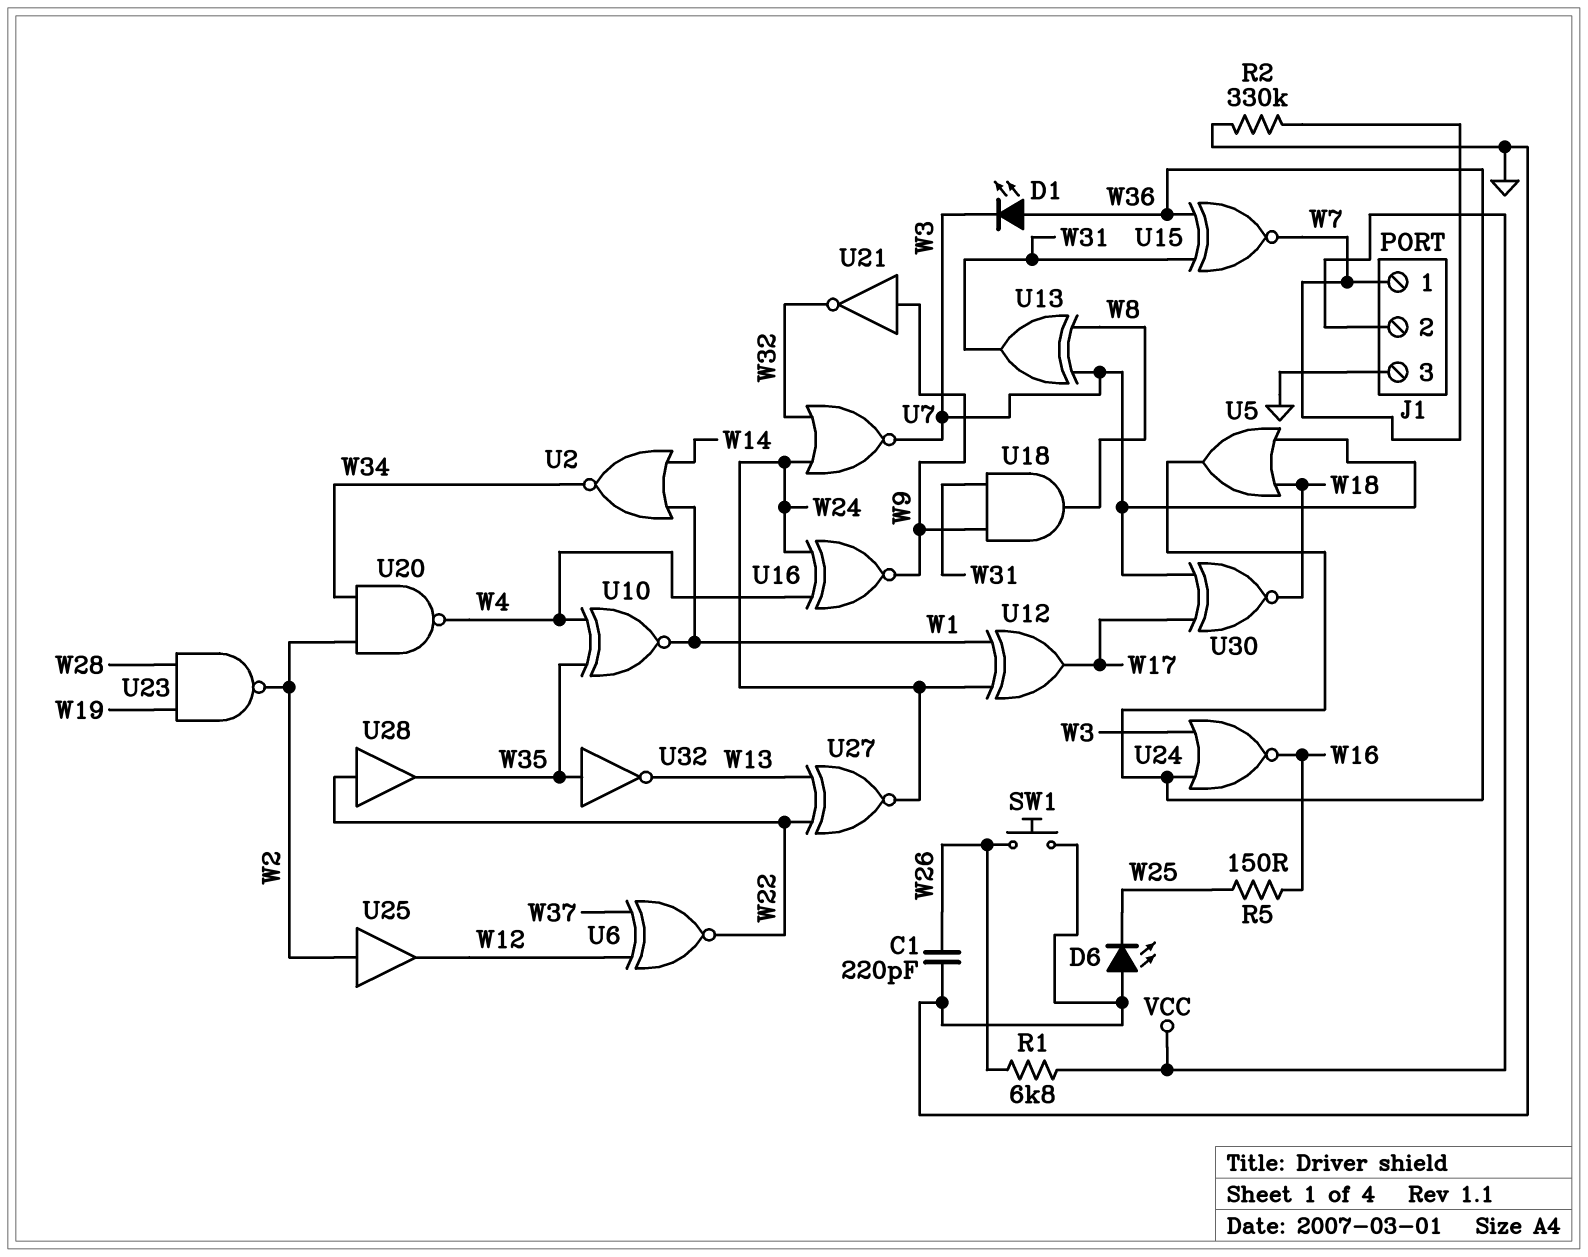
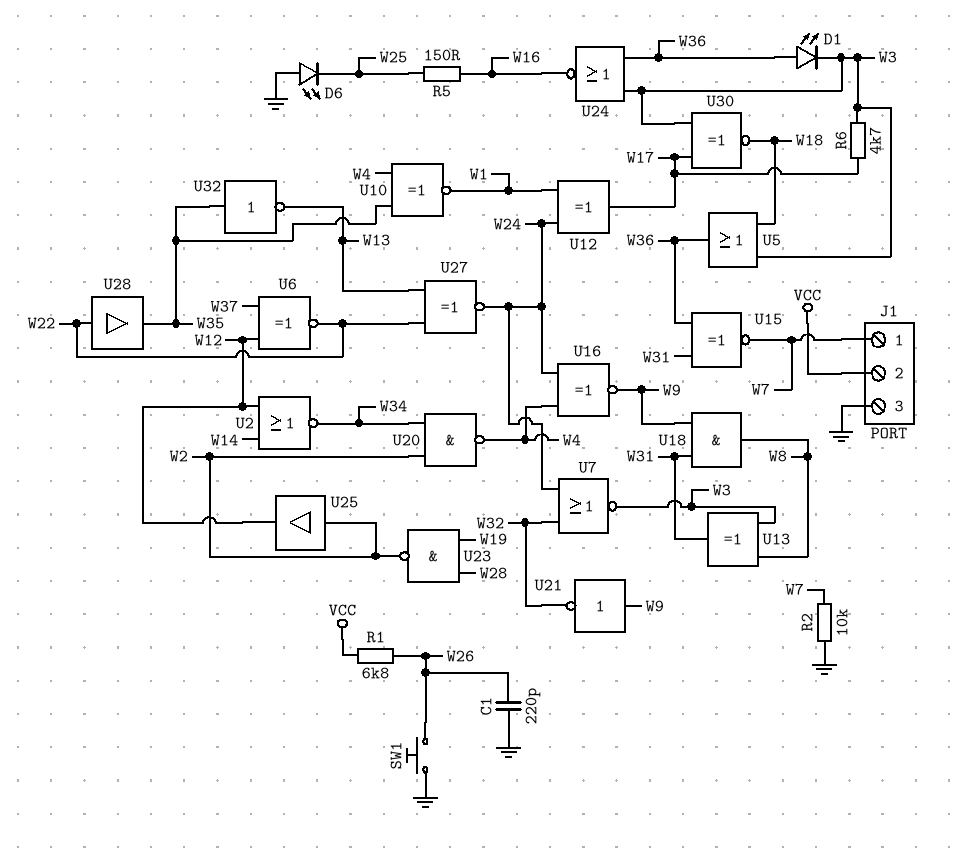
R2: 330k (GND, W7) -> 10k (GND, W7)
R6: none -> 4.7k (W3, W17)
U2: NOR (in W1, in W14, out W34) -> NOR (in W12, in W14, out W34)

